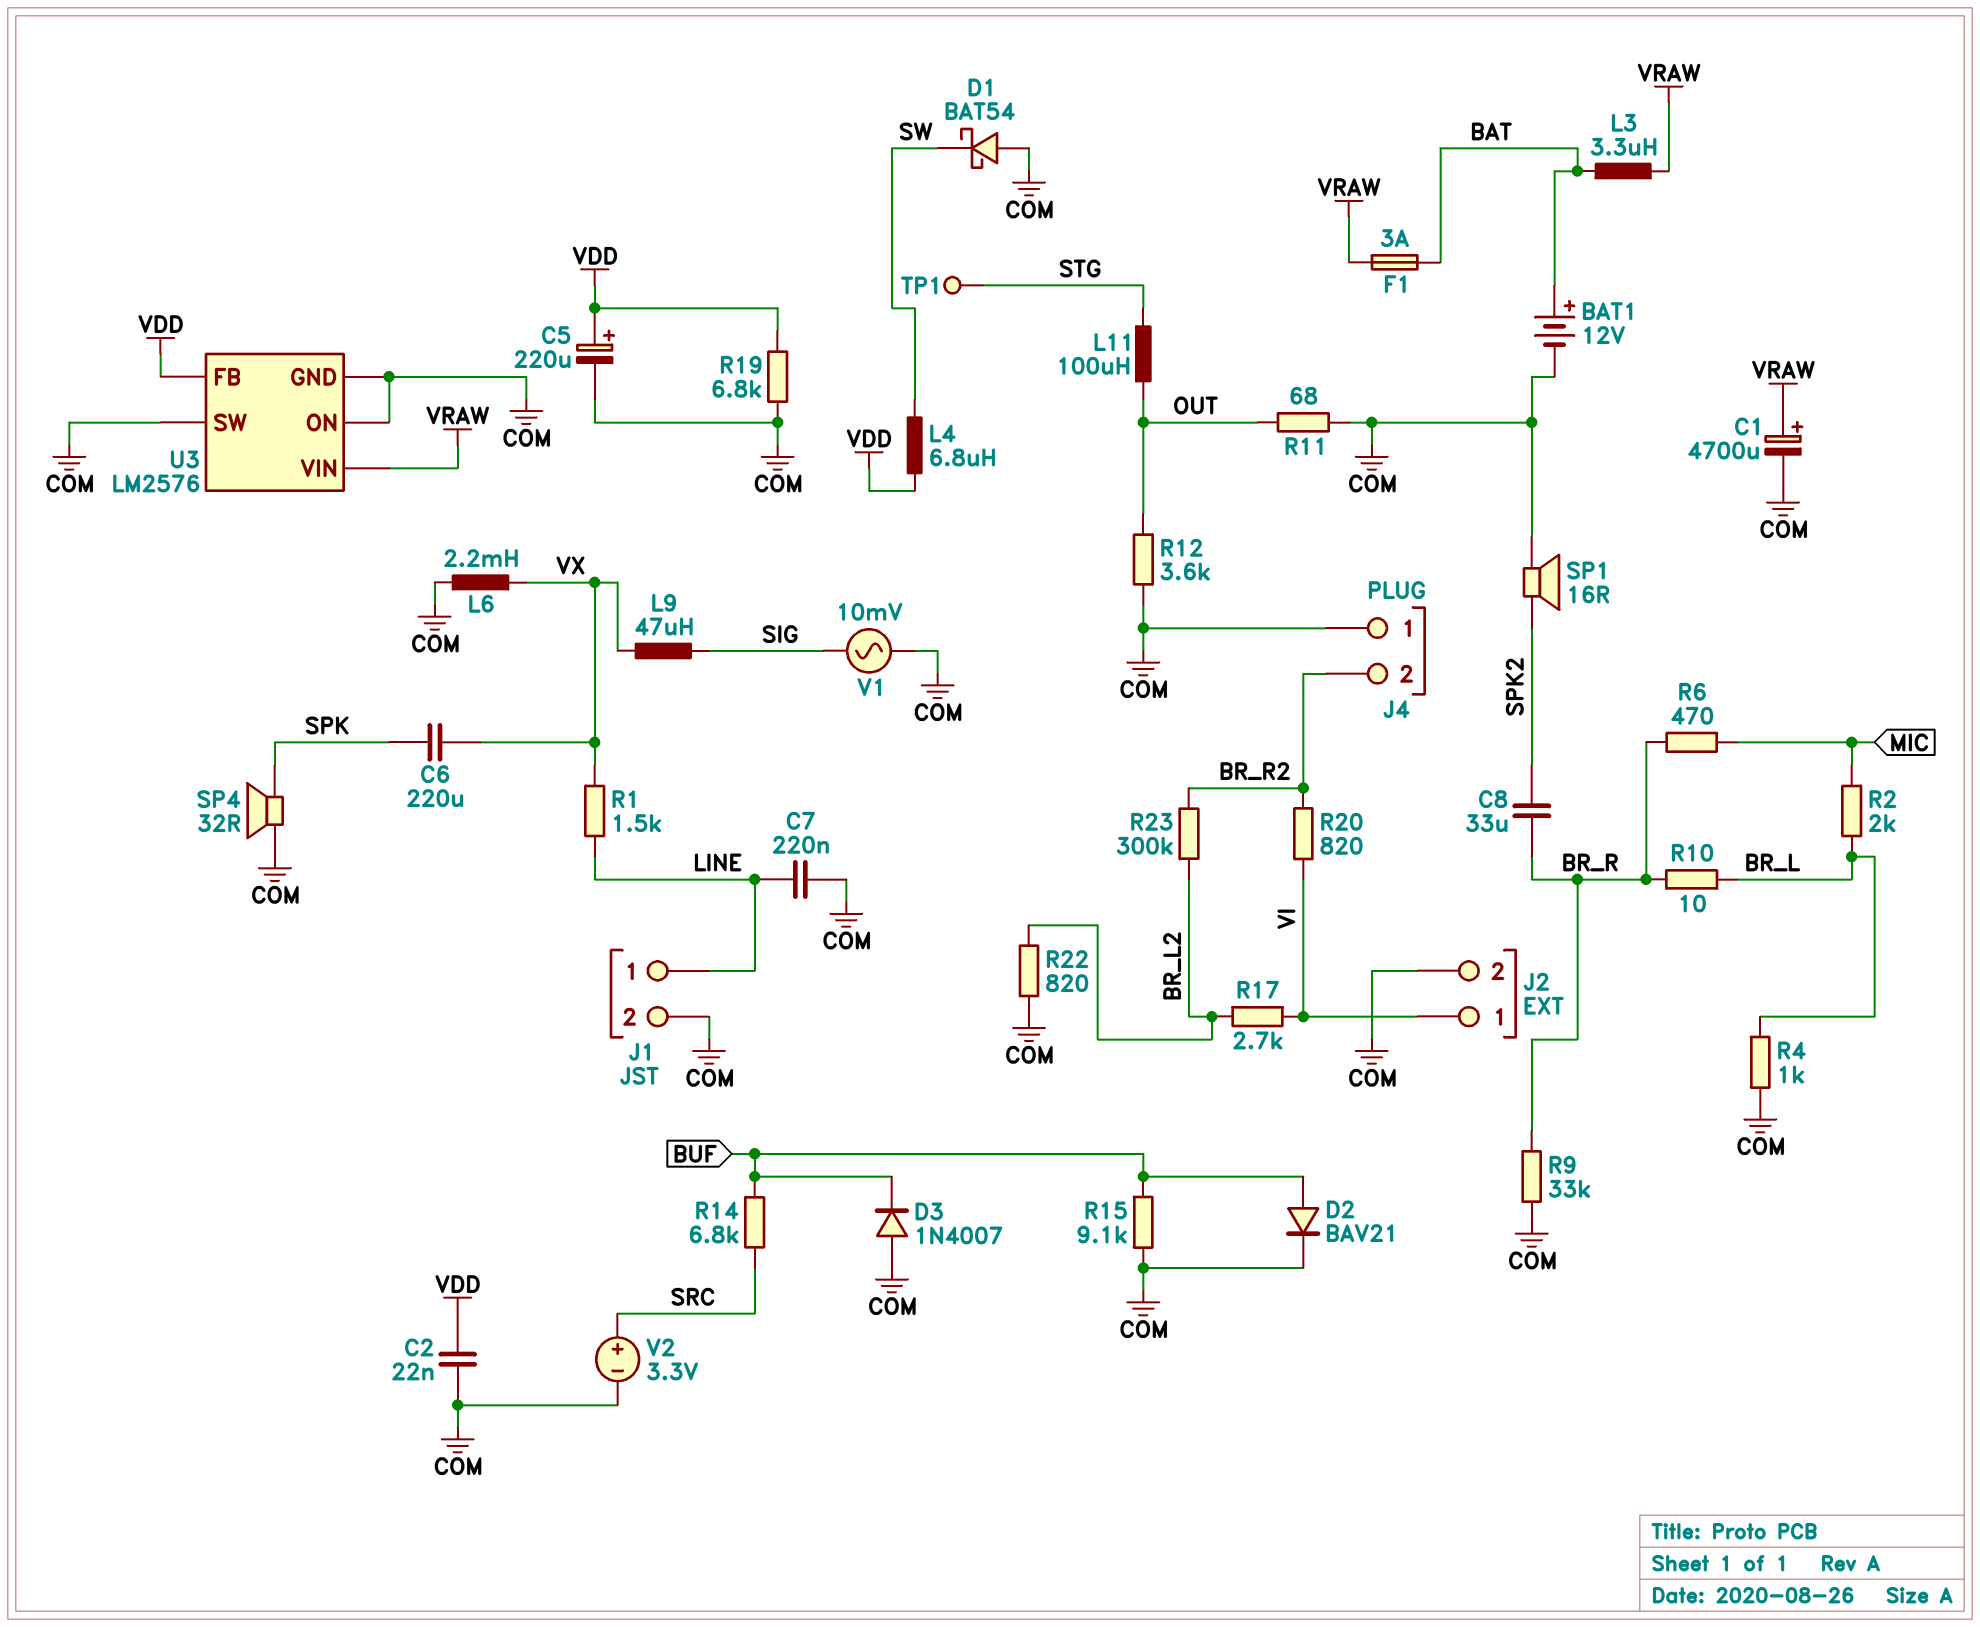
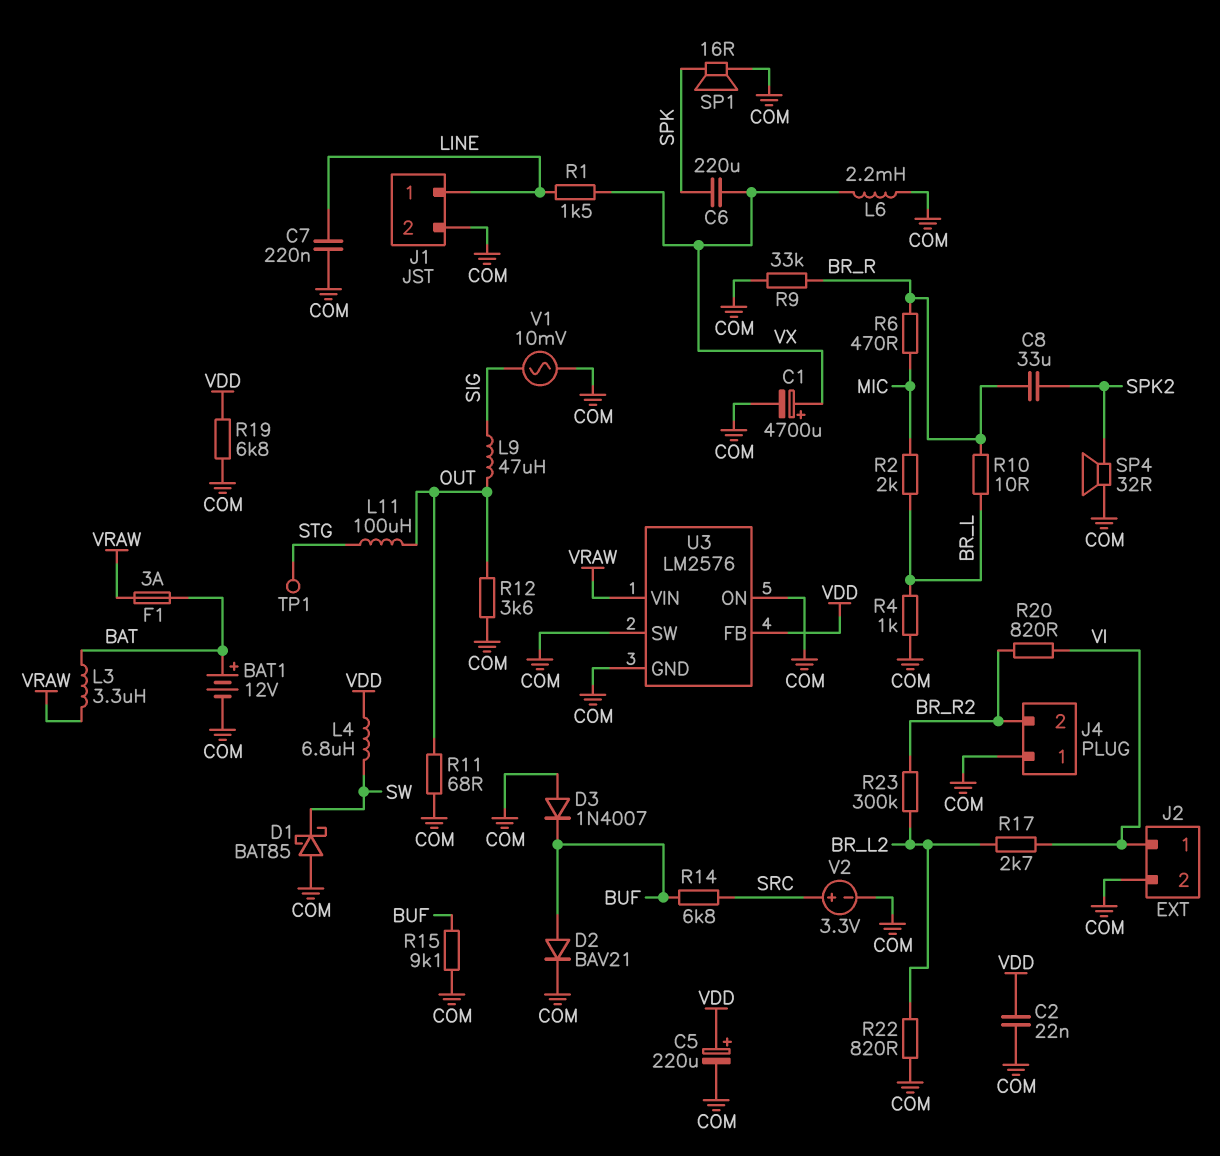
C1: 4700uF (plus VRAW, minus COM) -> 4700uF (plus VX, minus COM)
D1: schottky BAT54 (A COM, K SW) -> schottky BAT85 (A COM, K SW)
L9: 47uH (SIG, VX) -> 47uH (OUT, SIG)
SP1: speaker 16R (COM, SPK2) -> speaker 16R (COM, SPK)
SP4: speaker 32R (COM, SPK) -> speaker 32R (COM, SPK2)

